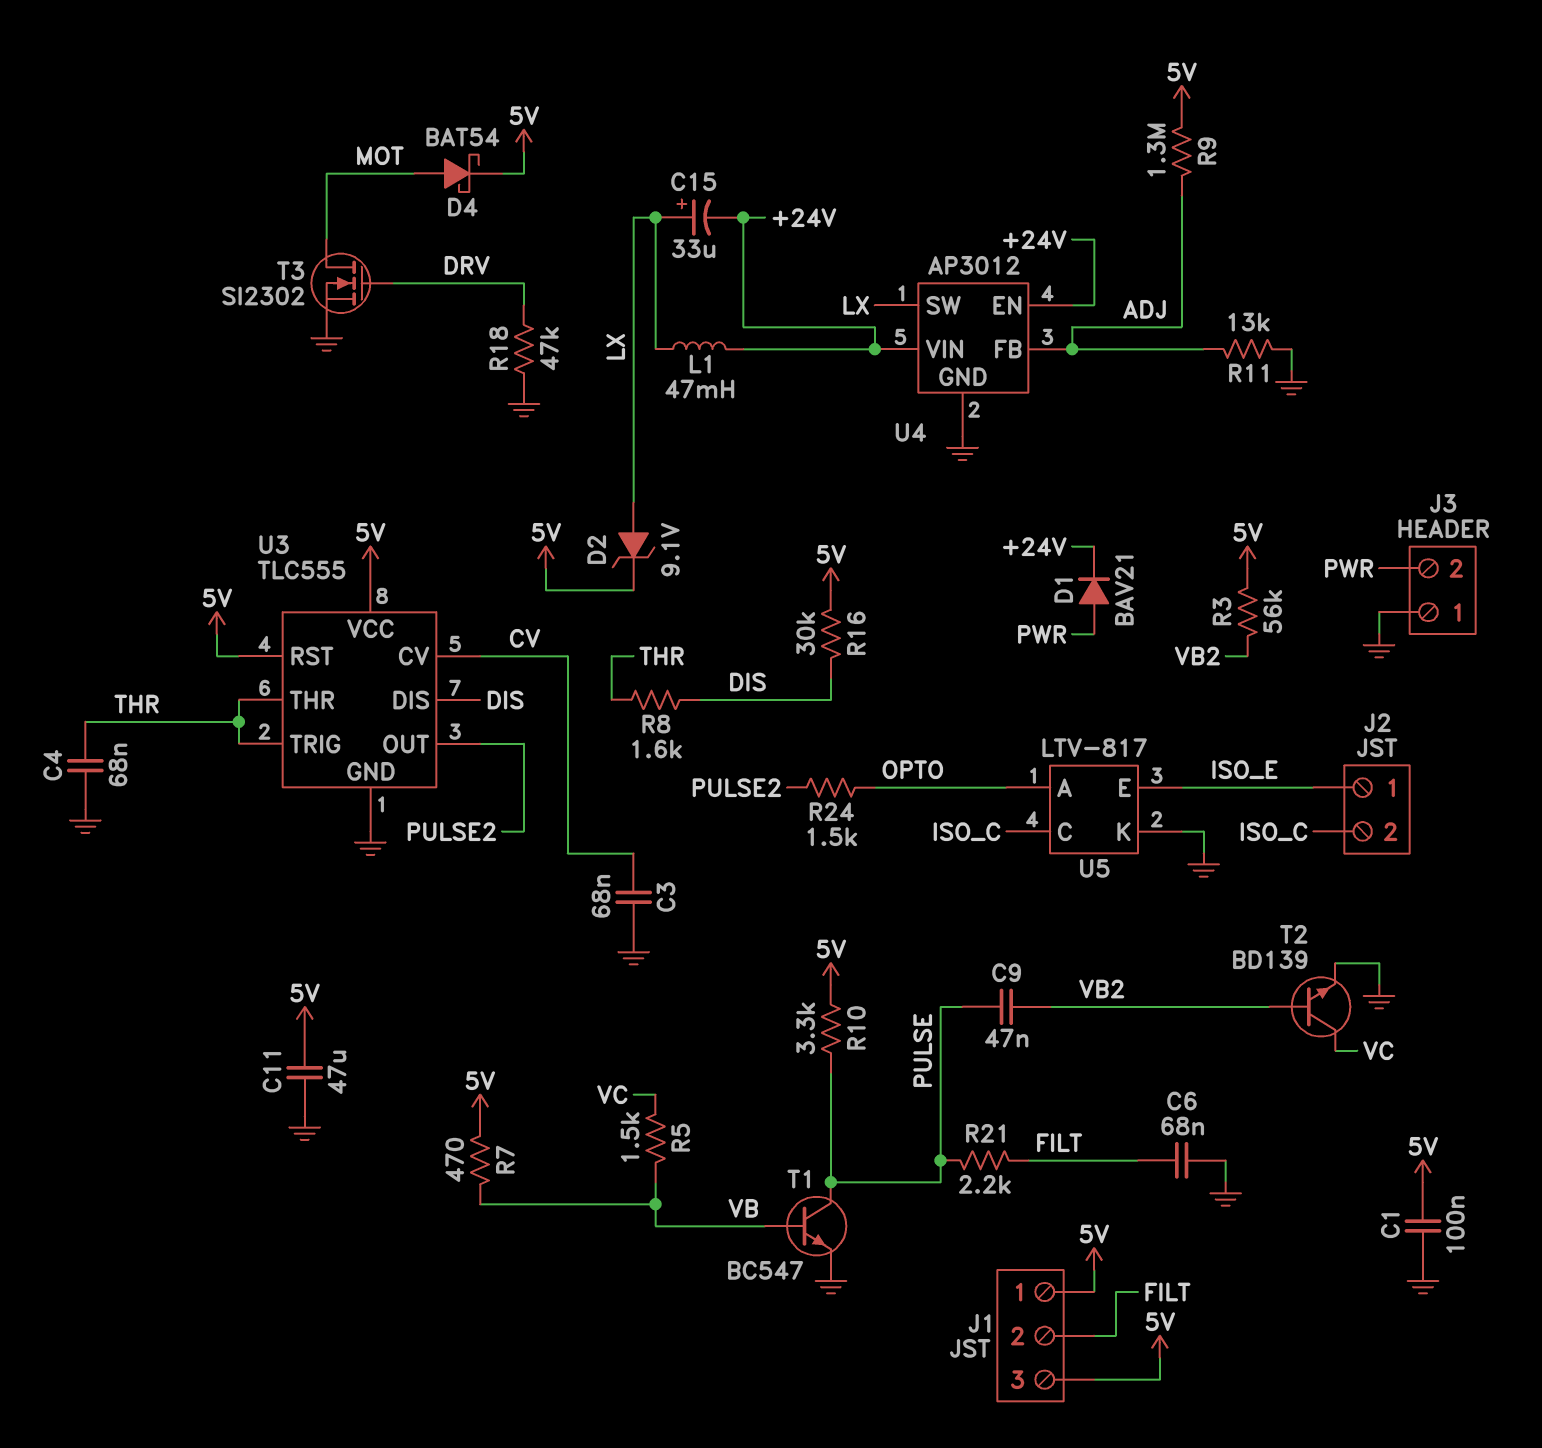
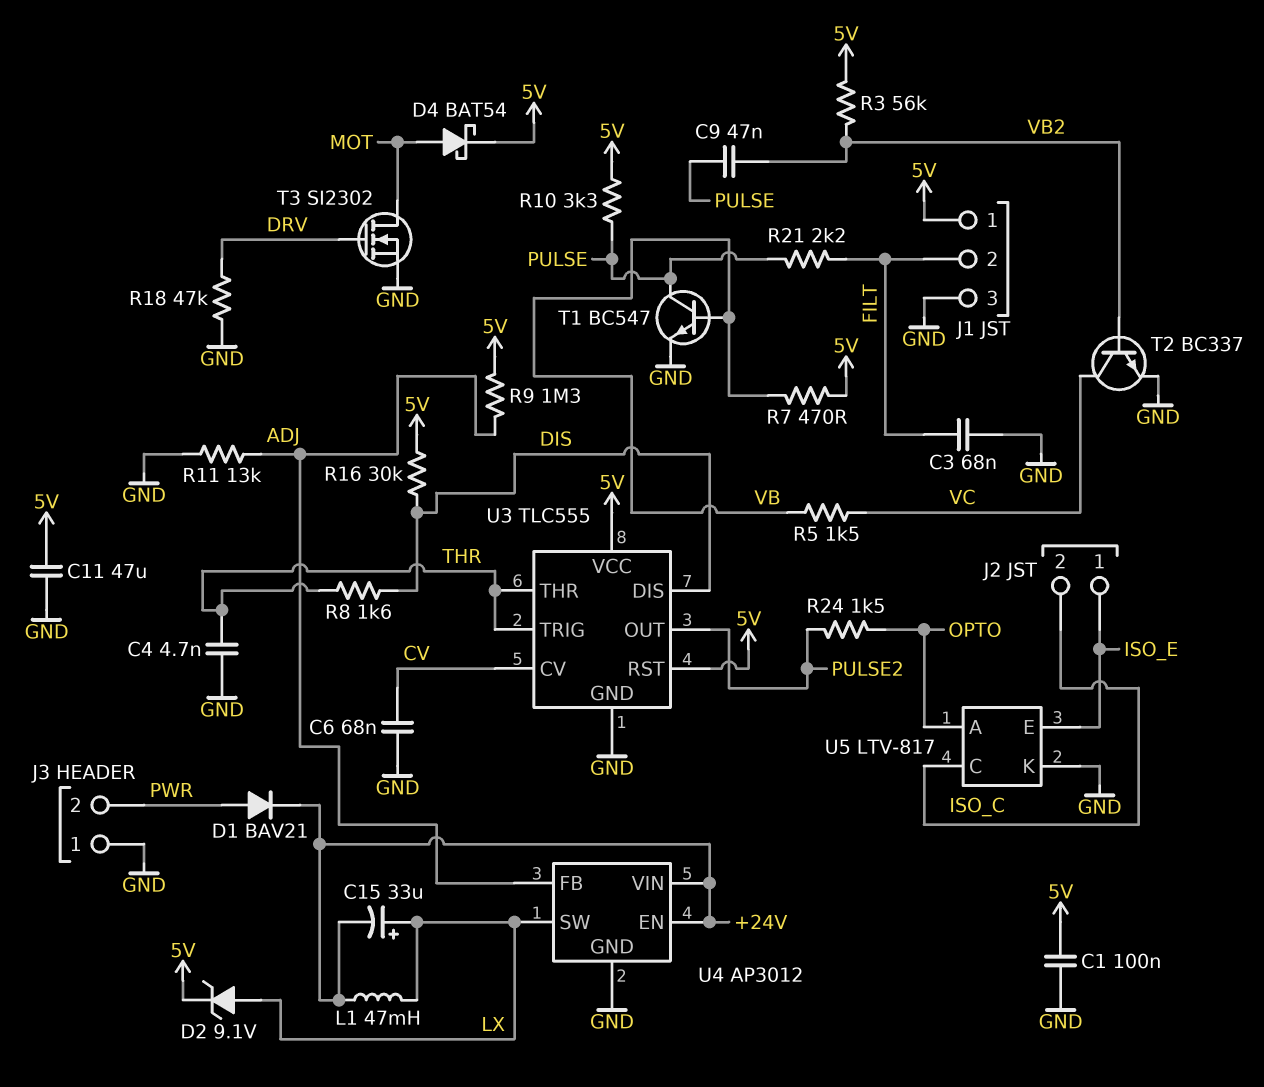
C3: 68nF (CV, GND) -> 68nF (FILT, GND)
C4: 68nF (GND, THR) -> 4.7nF (GND, THR)
C6: 68nF (FILT, GND) -> 68nF (CV, GND)
J1 pin 3: 5V -> GND
T2: NPN BD139 (B VB2, C VC, E GND) -> NPN BC337 (B VB2, C VC, E GND)

